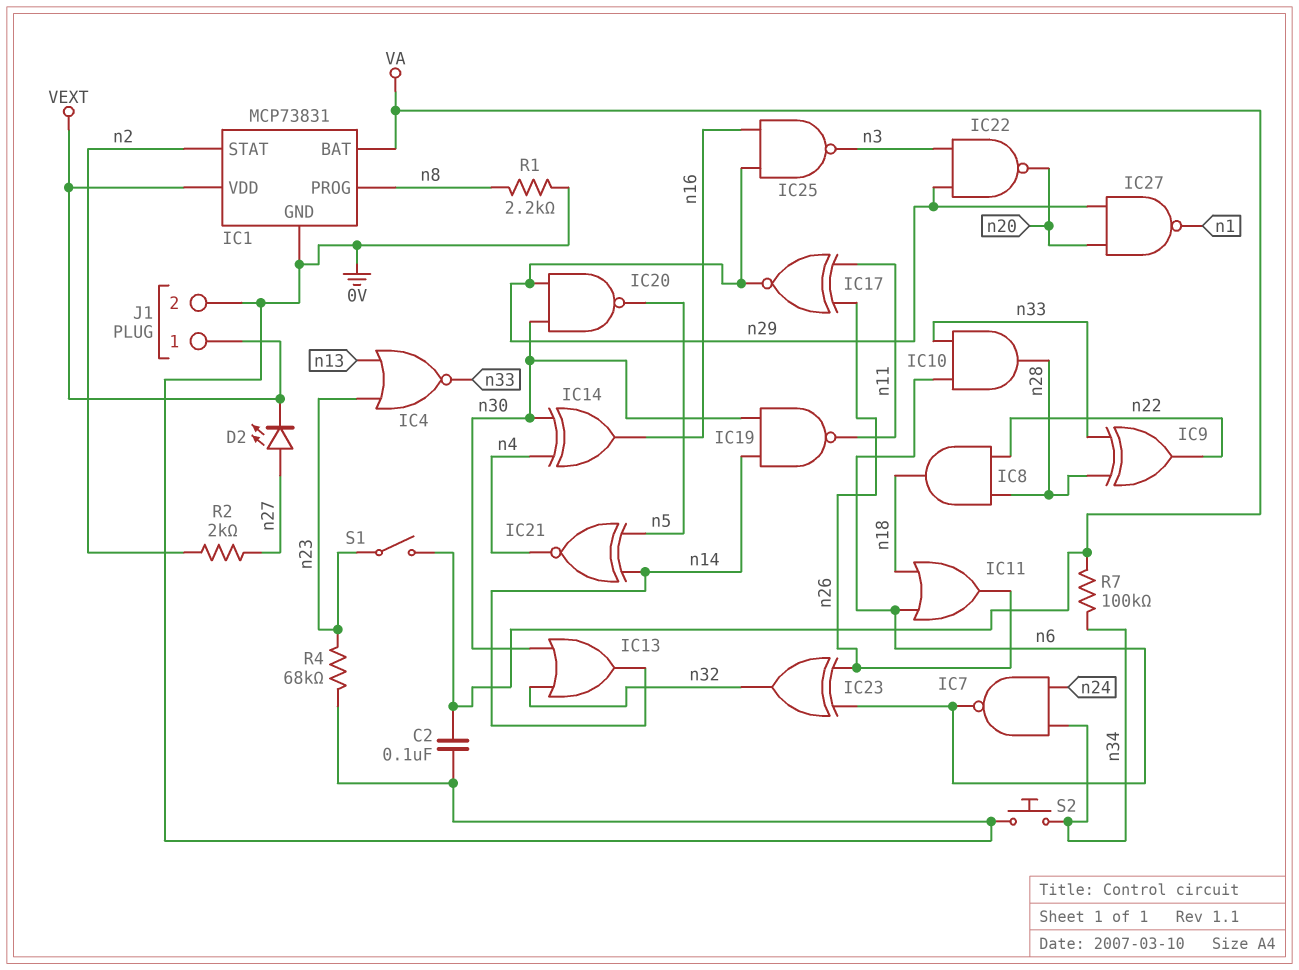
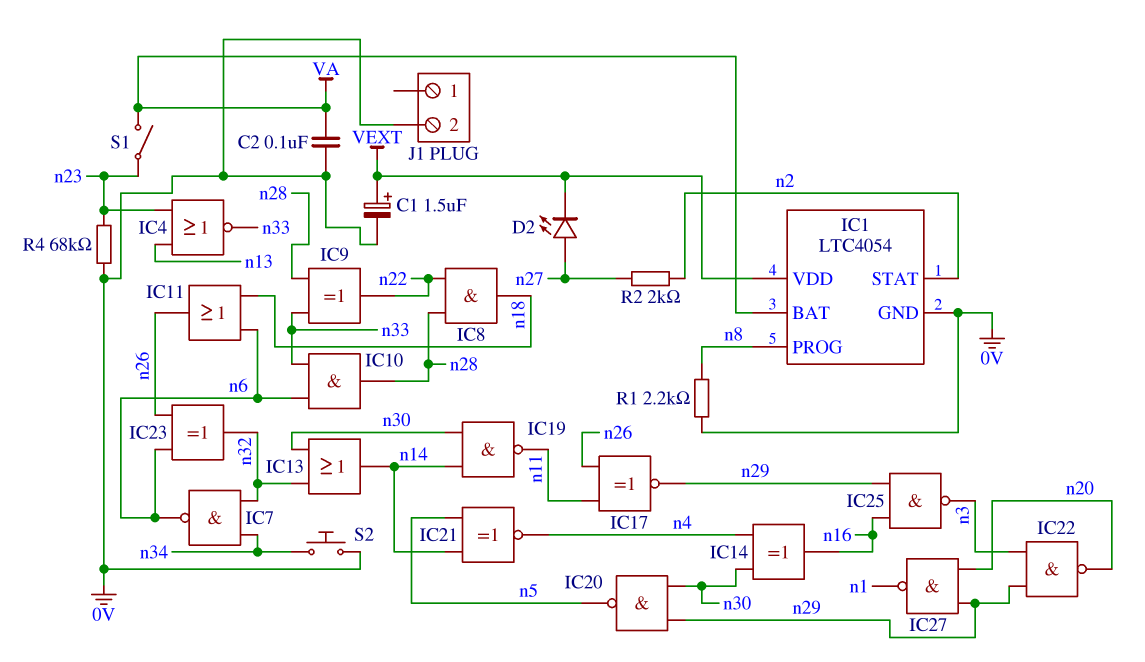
C1: none -> 1.5uF (plus VEXT, minus 0V)
IC1: MCP73831 -> LTC4054
IC7: NAND (in n24, in n34, out n6) -> NAND (in n32, in n34, out n6)
J1 pin 1: VEXT -> none
R7: 100k (VA, n34) -> none

